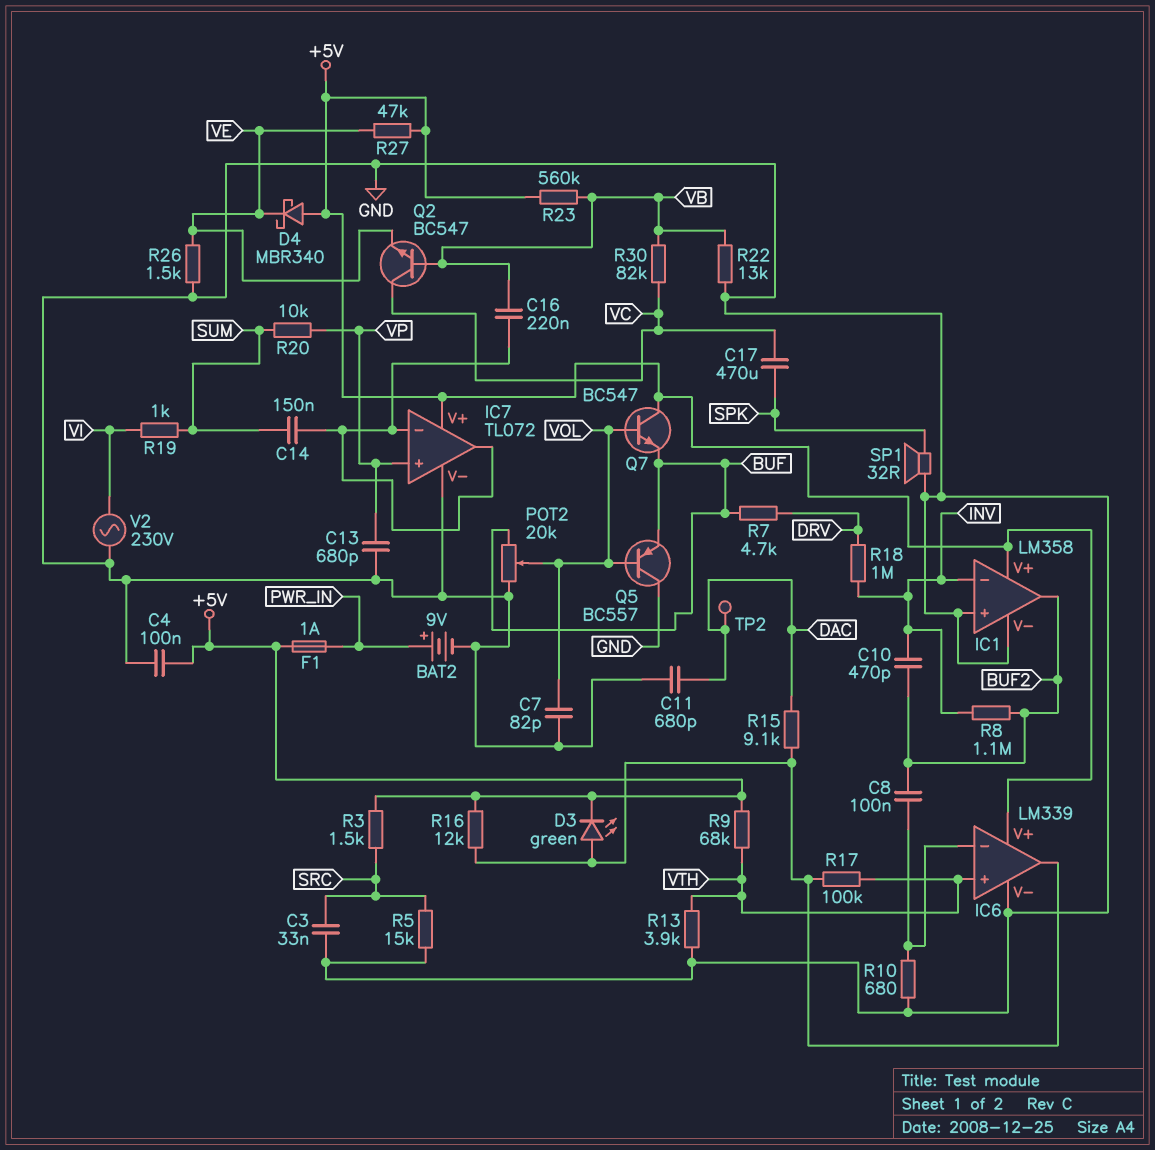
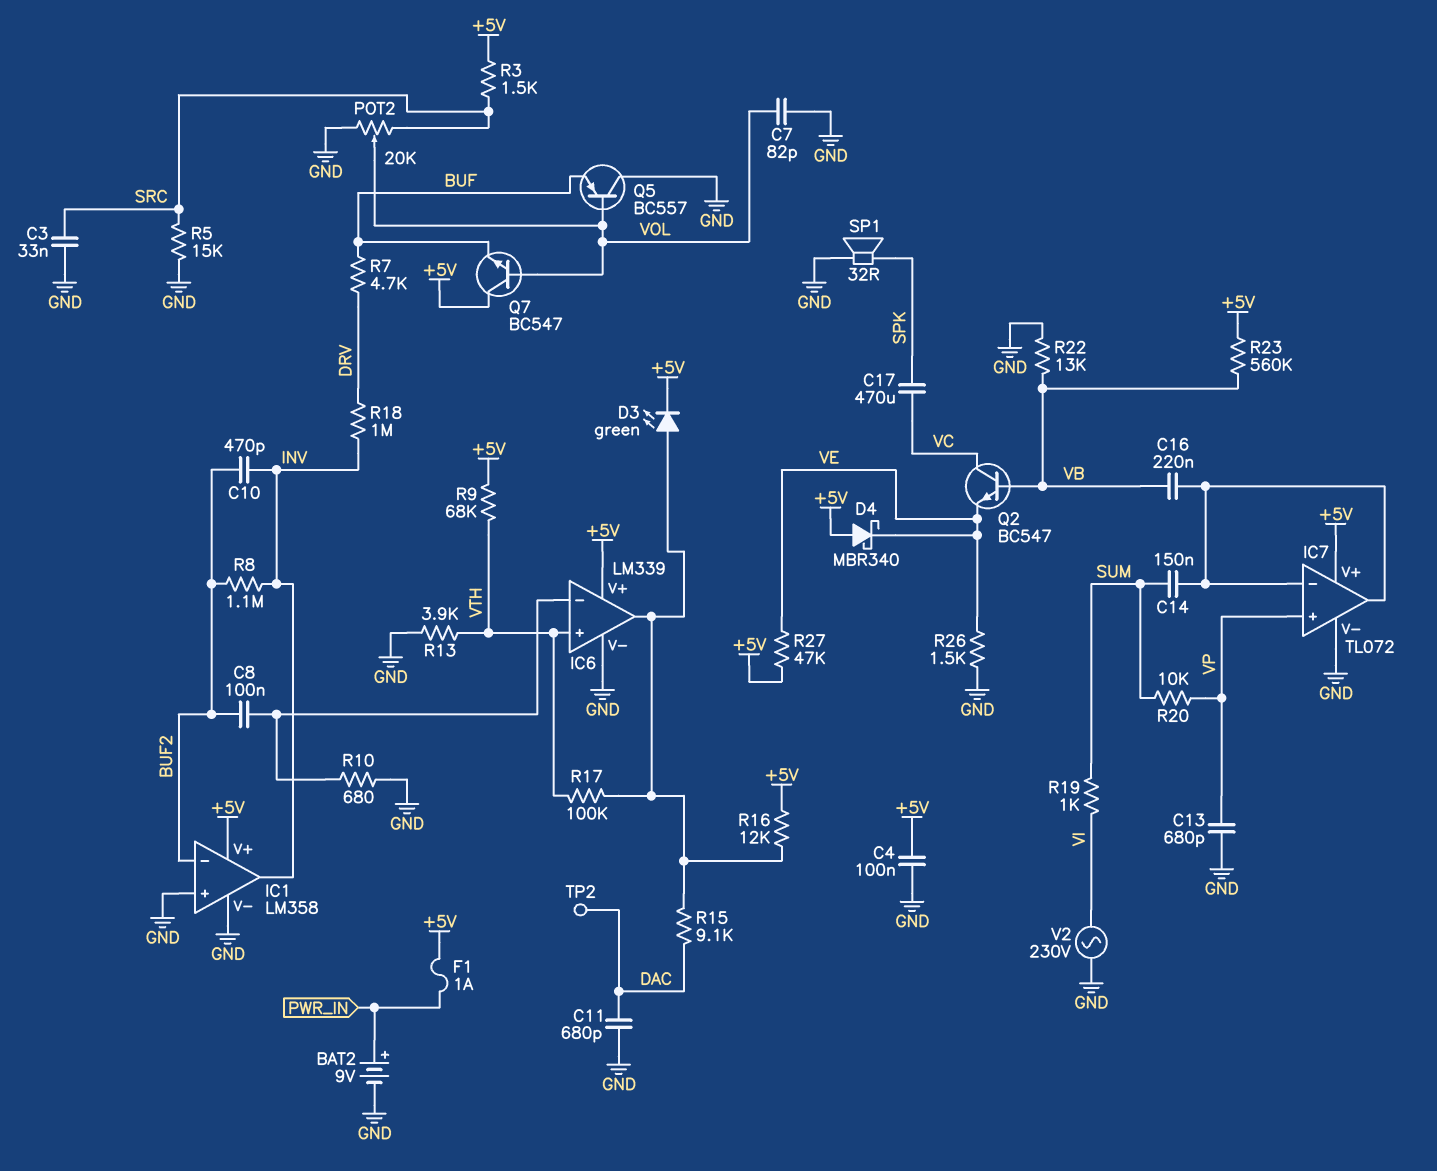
IC1 pin in-: INV -> BUF2
IC1 pin out: BUF2 -> INV
POT2: 20k (BUF, GND, wiper VOL) -> 20k (GND, SRC, wiper VOL)
R30: 82k (VB, VC) -> none

